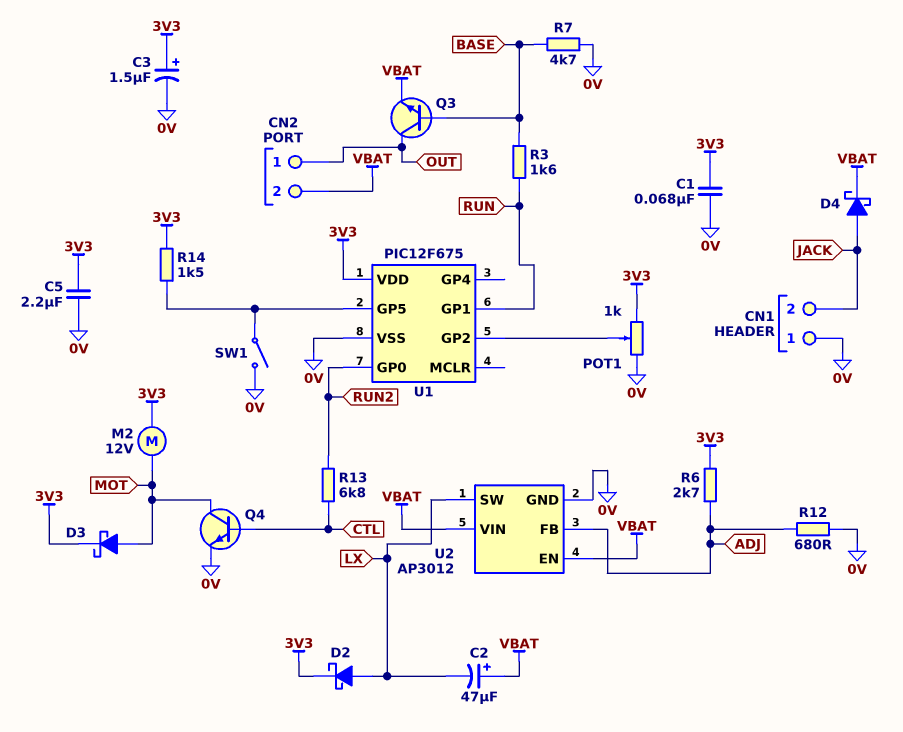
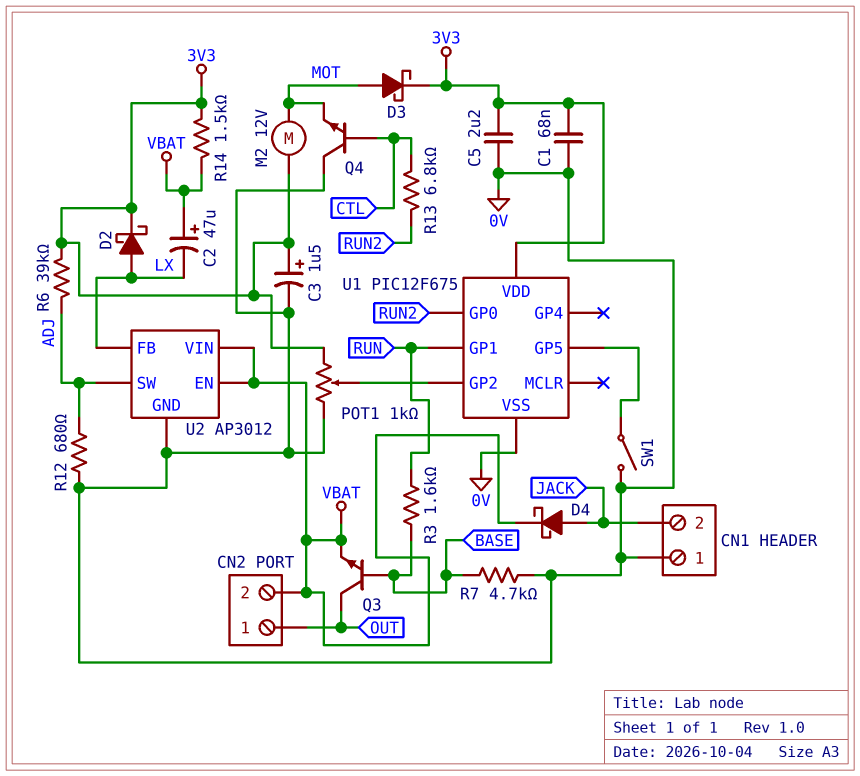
Q4: NPN (B CTL, C MOT, E 0V) -> NPN (B CTL, C 0V, E MOT)
R6: 2.7k (3V3, ADJ) -> 39k (3V3, ADJ)
R14: 1.5k (3V3, U1/GP5) -> 1.5k (3V3, VBAT)
U2 pin FB: ADJ -> LX
U2 pin SW: LX -> ADJ

